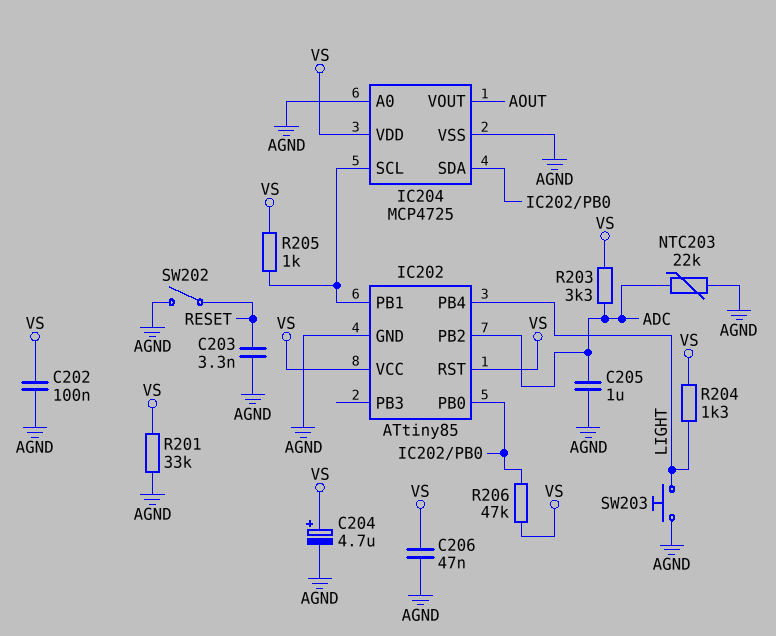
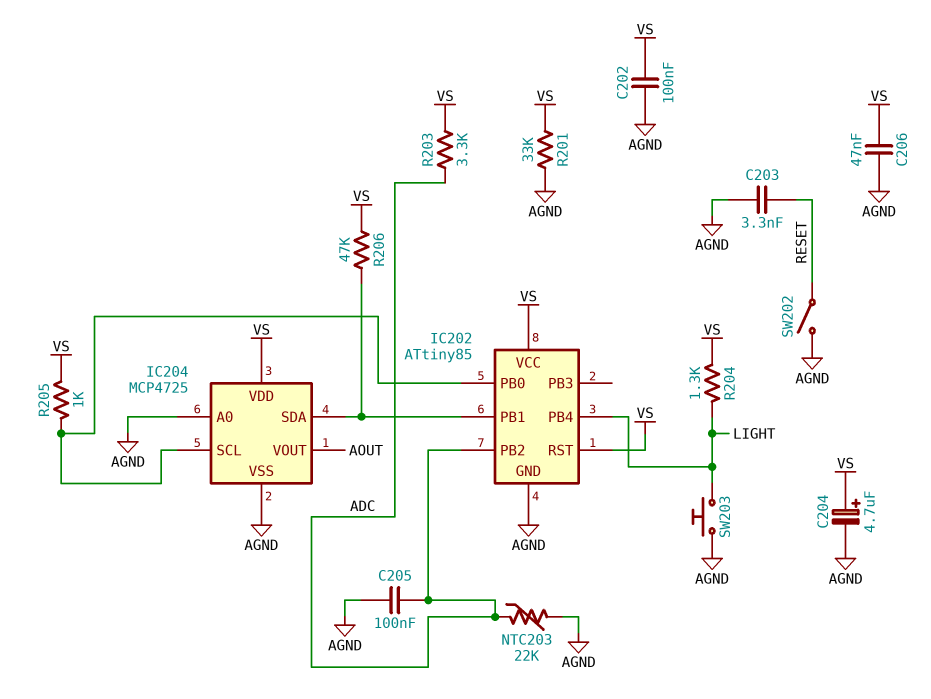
C205: 1uF (ADC, AGND) -> 100nF (ADC, AGND)
IC204 pin SCL: IC202/PB1 -> IC202/PB0
IC204 pin SDA: IC202/PB0 -> IC202/PB1
R205: 1k (IC202/PB1, VS) -> 1k (IC202/PB0, VS)
R206: 47k (IC202/PB0, VS) -> 47k (IC202/PB1, VS)

